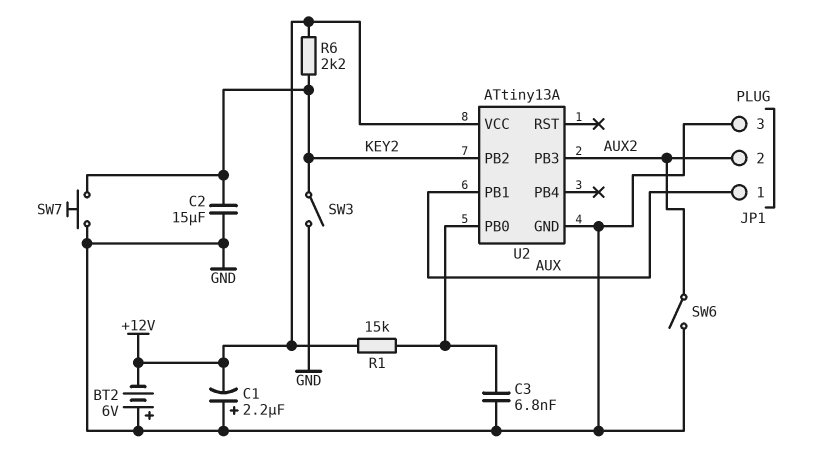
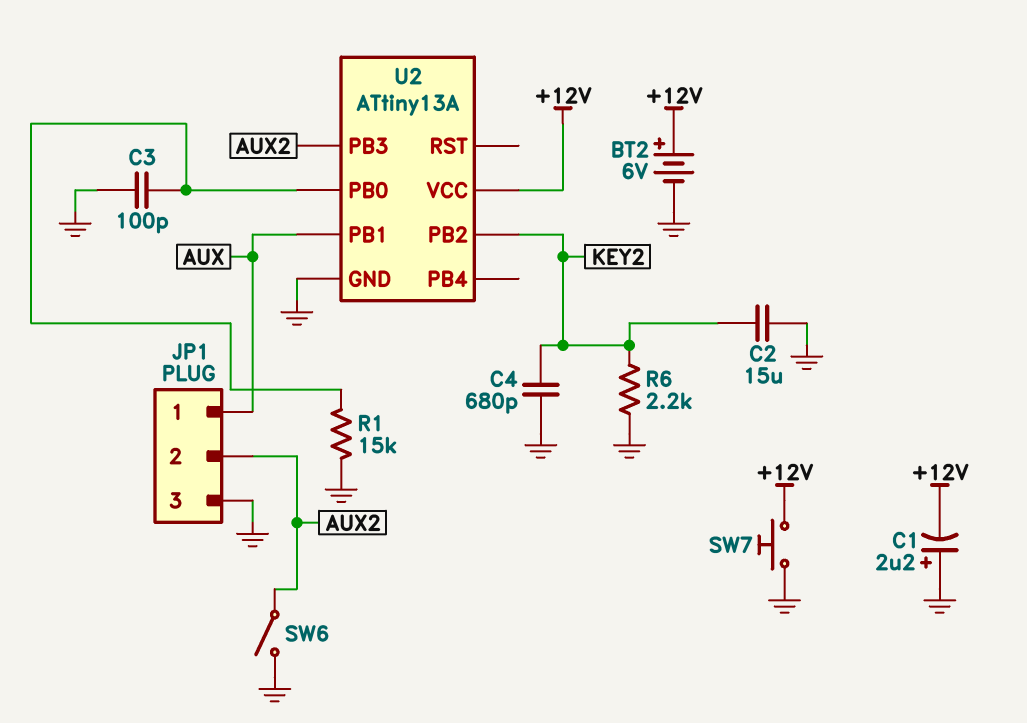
BT2: 6V (plus GND, minus +12V) -> 6V (plus +12V, minus GND)
C3: 6.8nF (GND, U2/PB0) -> 100pF (GND, U2/PB0)
C4: none -> 680pF (GND, KEY2)
R1: 15k (+12V, U2/PB0) -> 15k (GND, U2/PB0)
R6: 2.2k (+12V, KEY2) -> 2.2k (GND, KEY2)
SW3: switch (GND, KEY2) -> none
SW7: button (GND, KEY2) -> button (+12V, GND)

